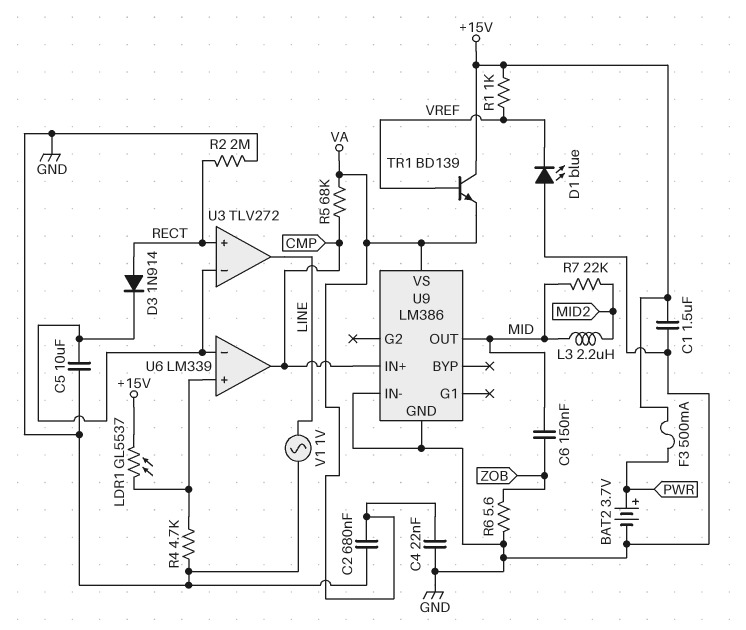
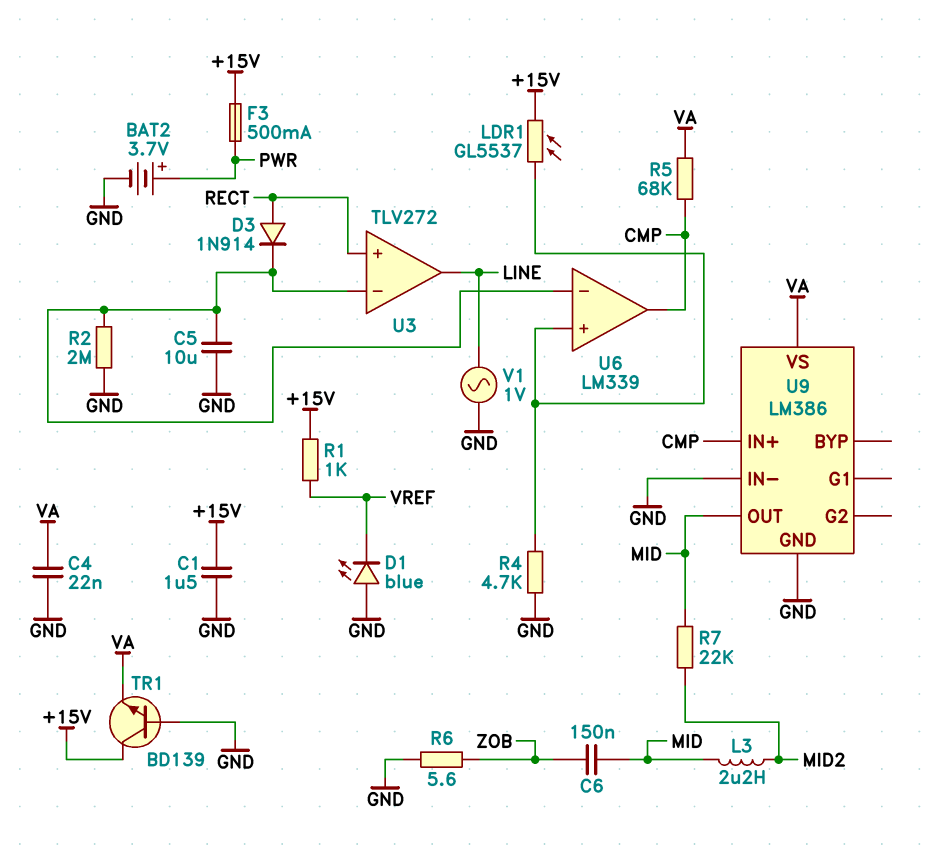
C2: 680nF (GND, VA) -> none
R2: 2M (GND, RECT) -> 2M (GND, U3/in-)
TR1: NPN BD139 (B VREF, C +15V, E VA) -> NPN BD139 (B GND, C +15V, E VA)

